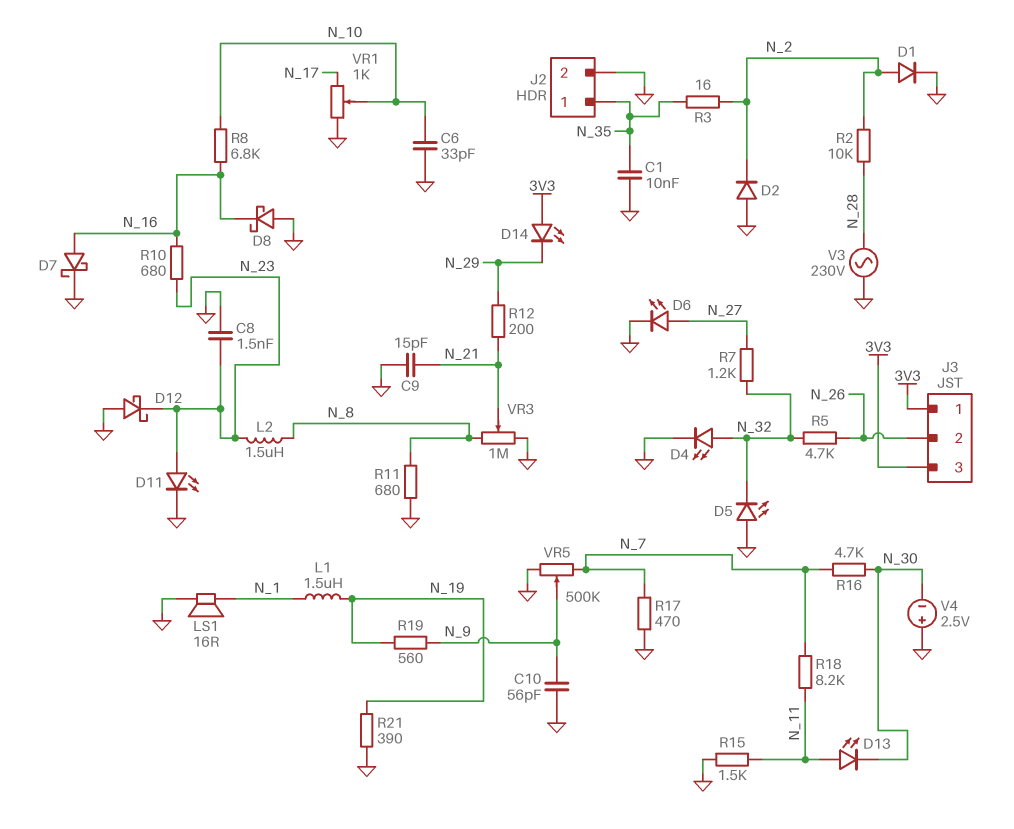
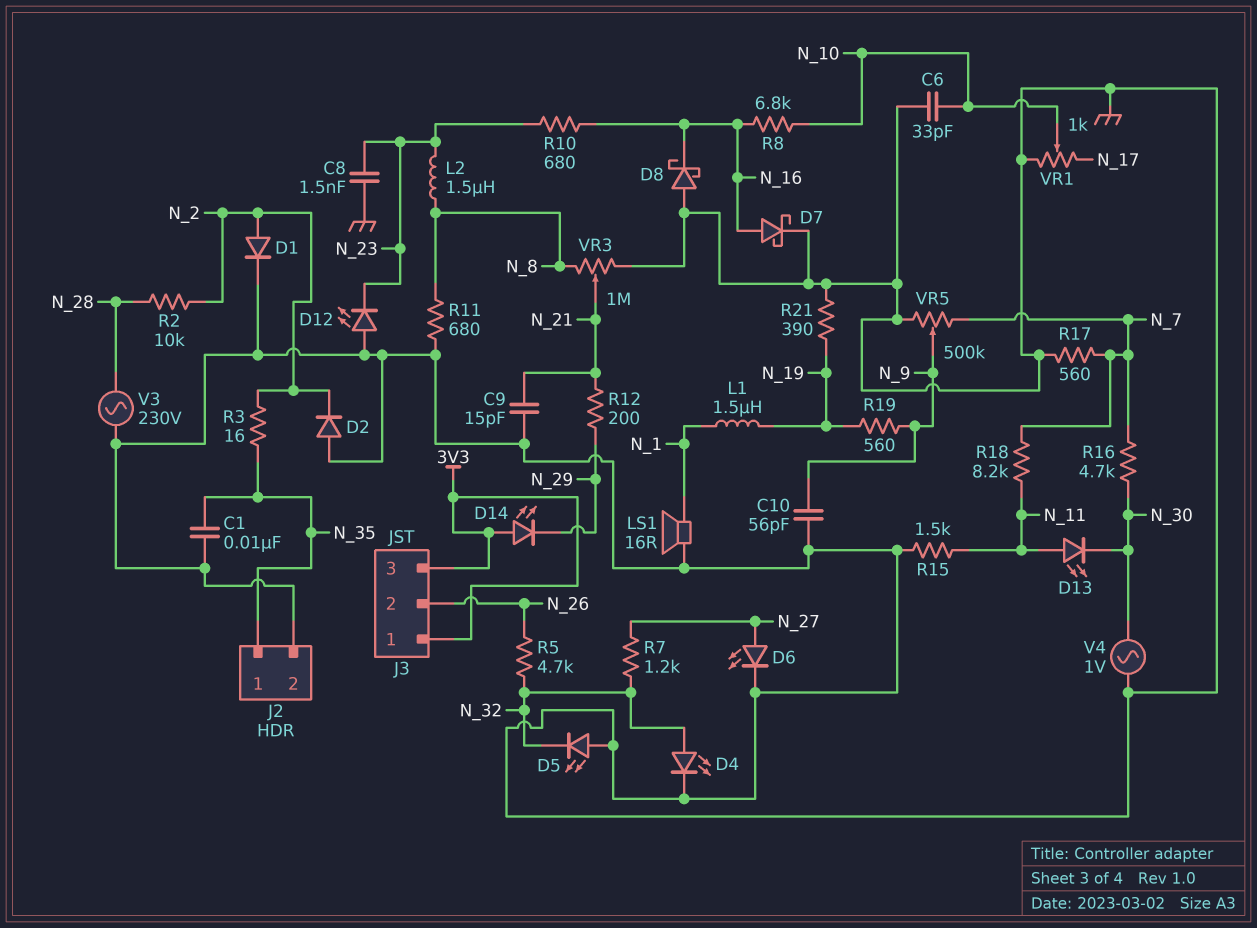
D11: LED (A N_23, K GND) -> none
D12: schottky (A GND, K N_23) -> LED (A GND, K N_23)
R17: 470 (GND, N_7) -> 560 (GND, N_7)
V4: 2.5V (plus GND, minus N_30) -> AC 1V (GND, N_30)

